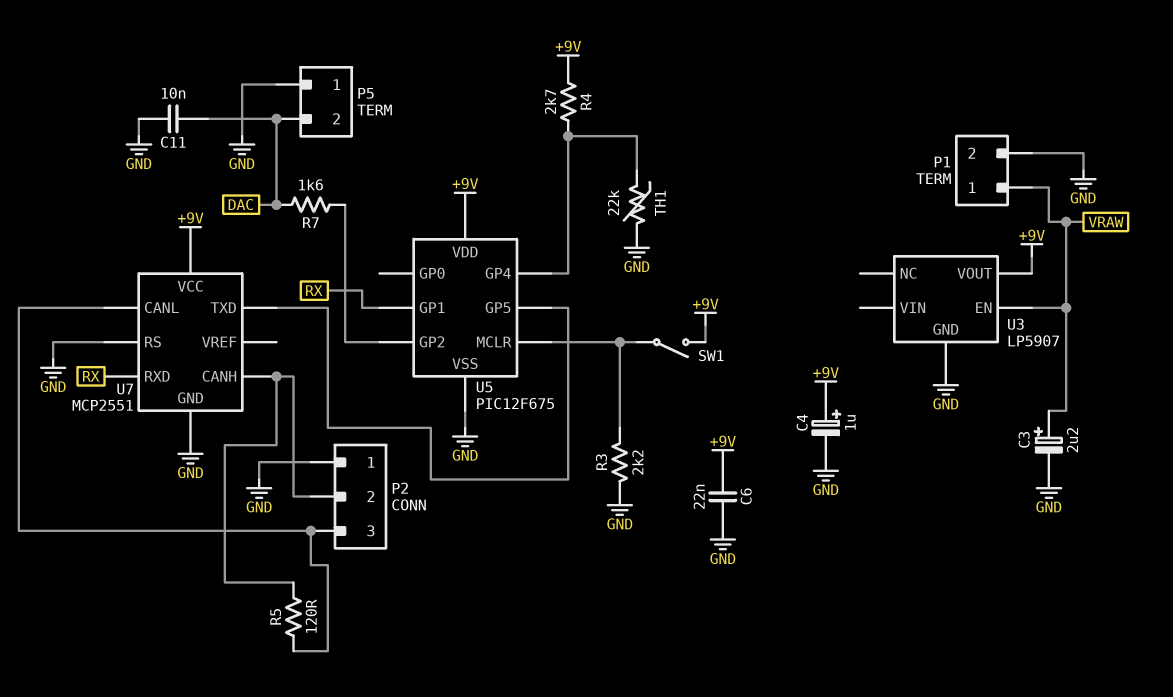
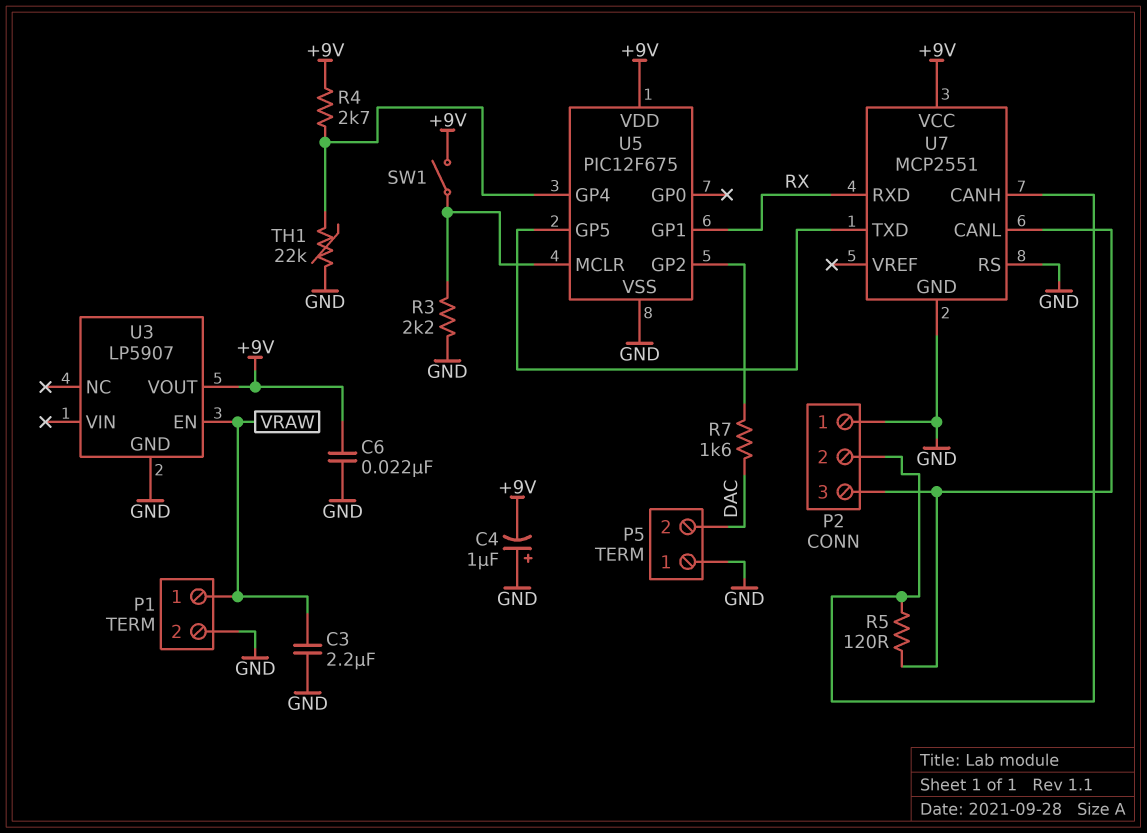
C3: 2.2uF (plus VRAW, minus GND) -> 2.2uF (GND, VRAW)
C4: 1uF (plus +9V, minus GND) -> 1uF (plus GND, minus +9V)
C11: 10nF (DAC, GND) -> none

